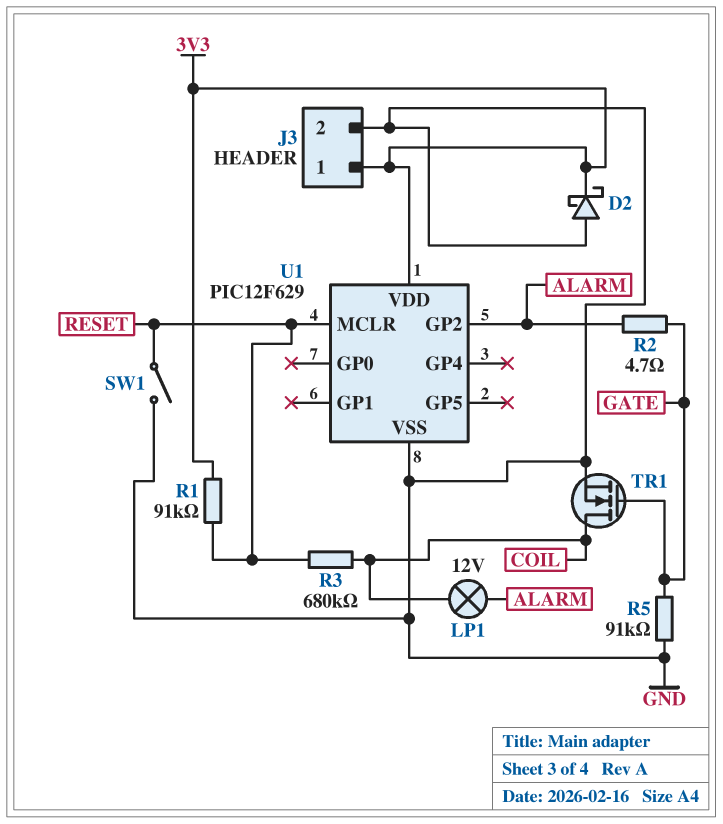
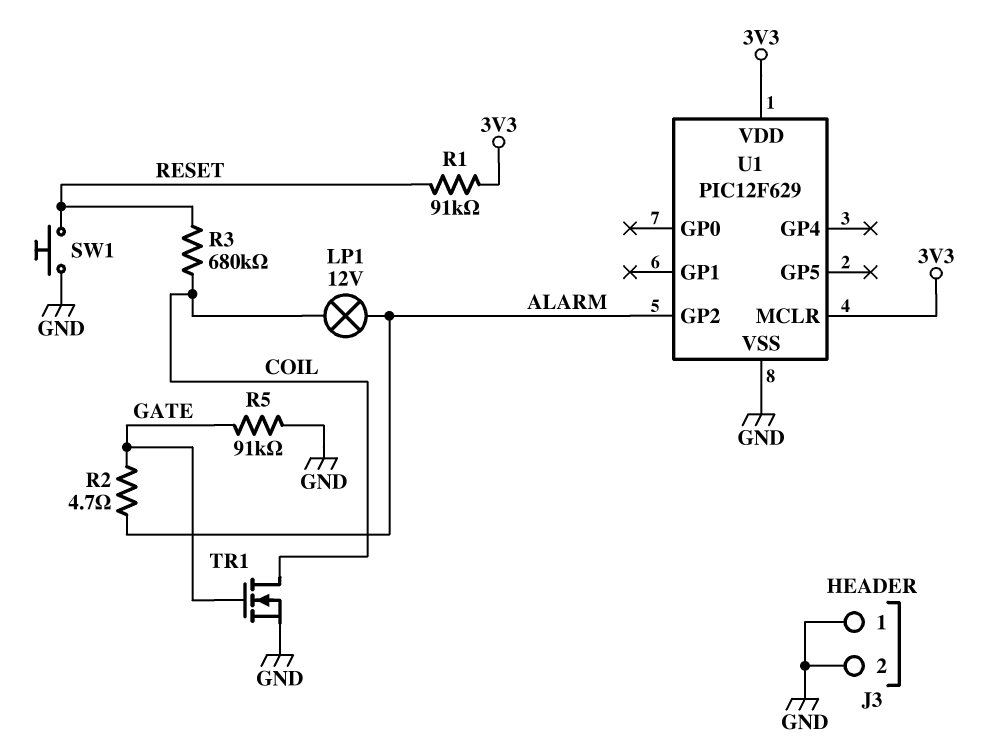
D2: schottky (A GND, K 3V3) -> none
J3 pin 1: 3V3 -> GND
SW1: switch (GND, RESET) -> button (GND, RESET)
U1 pin MCLR: RESET -> 3V3

